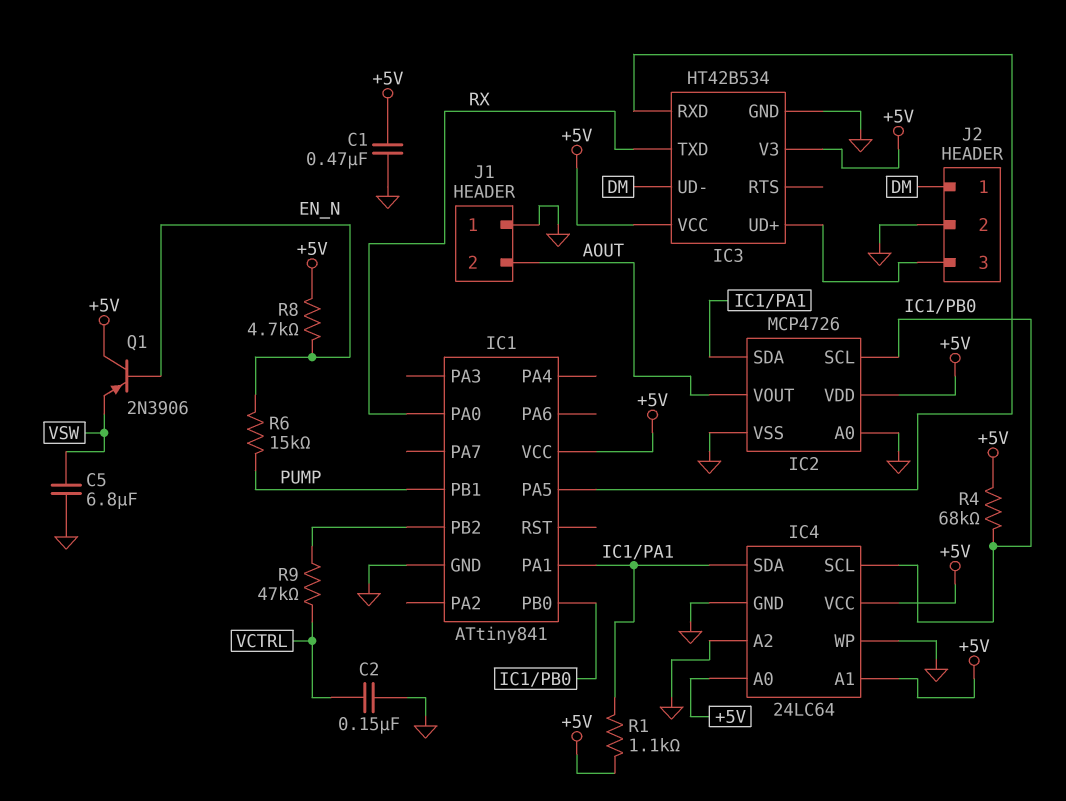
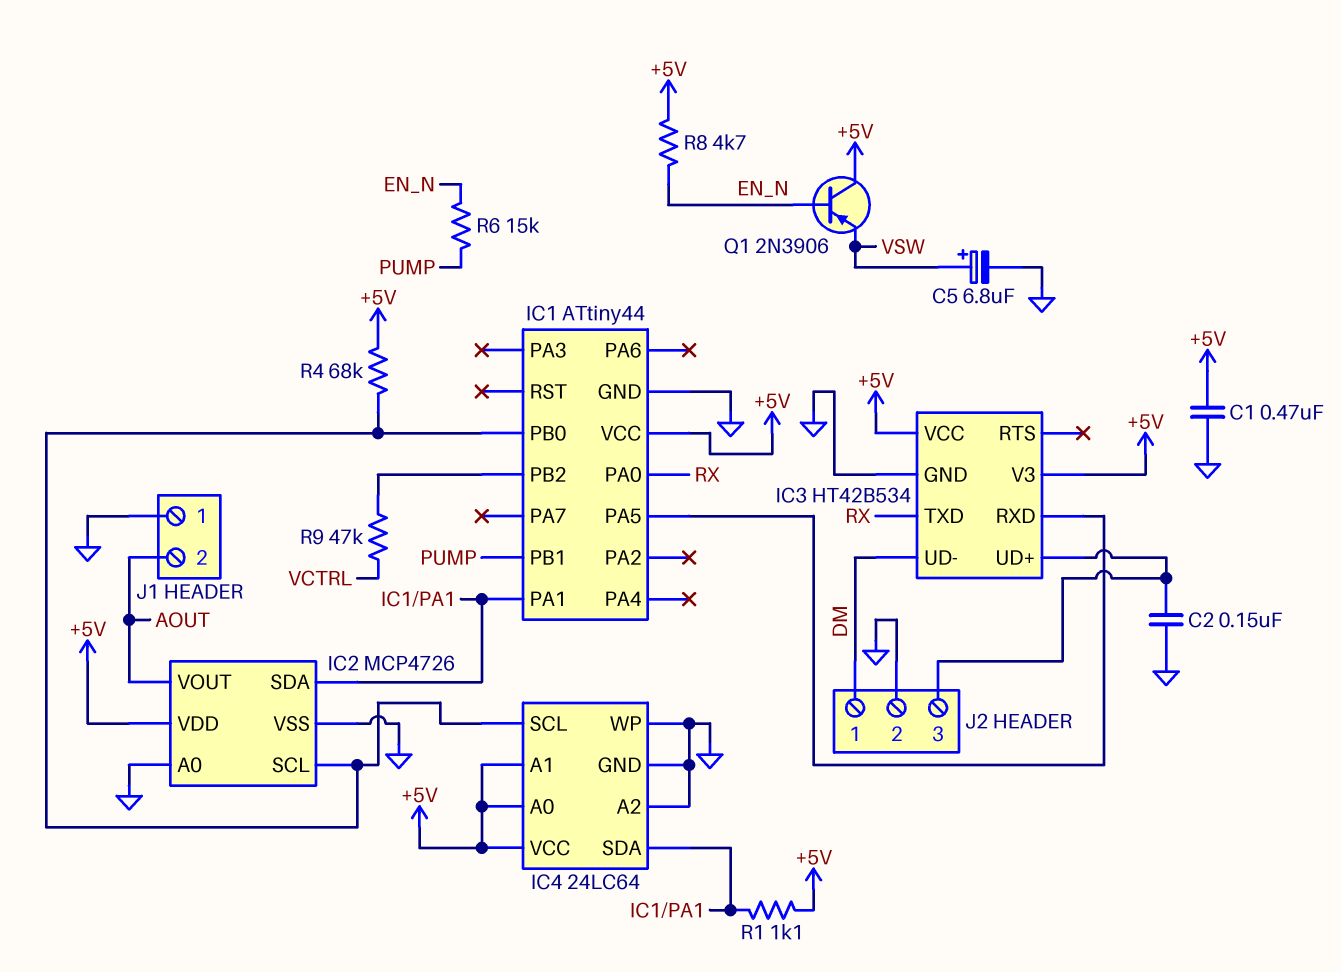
C2: 150nF (GND, VCTRL) -> 150nF (GND, IC3/UD+)
C5: 6.8uF (GND, VSW) -> 6.8uF (plus VSW, minus GND)
IC1: ATtiny841 -> ATtiny44

